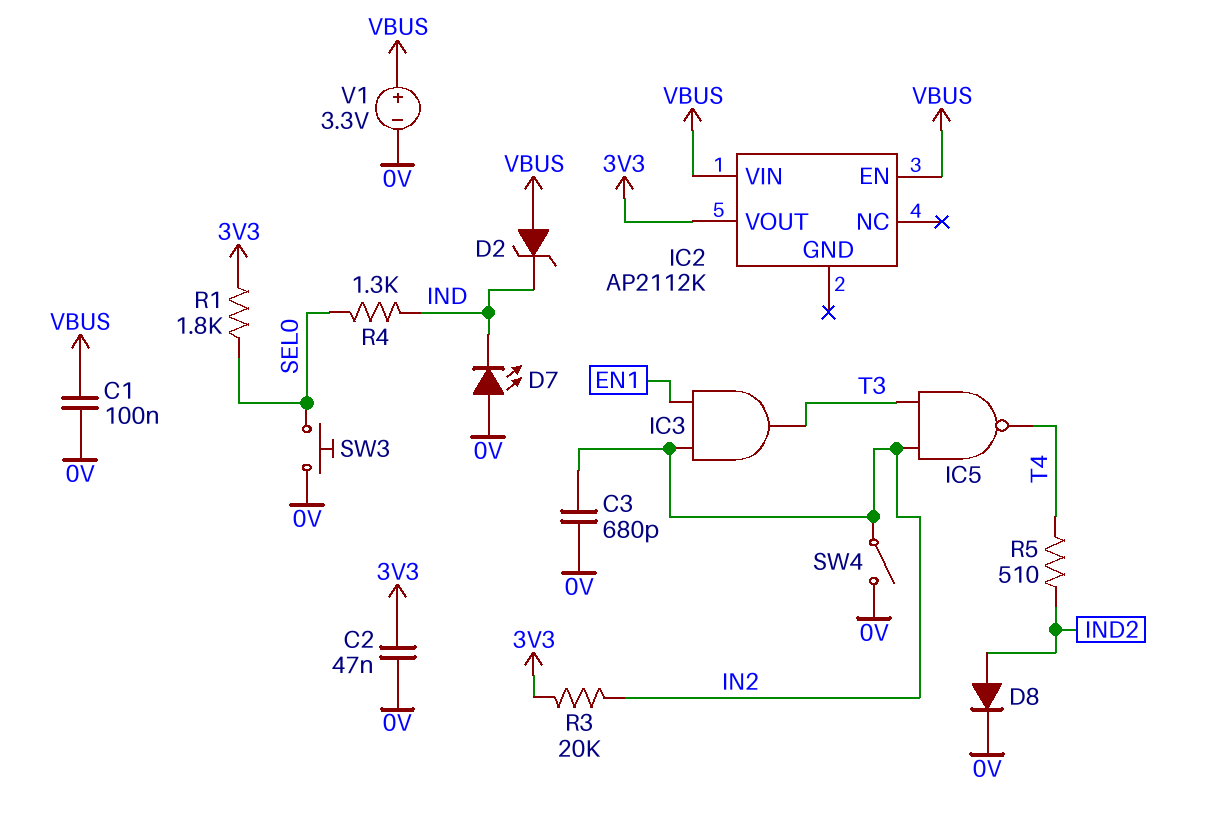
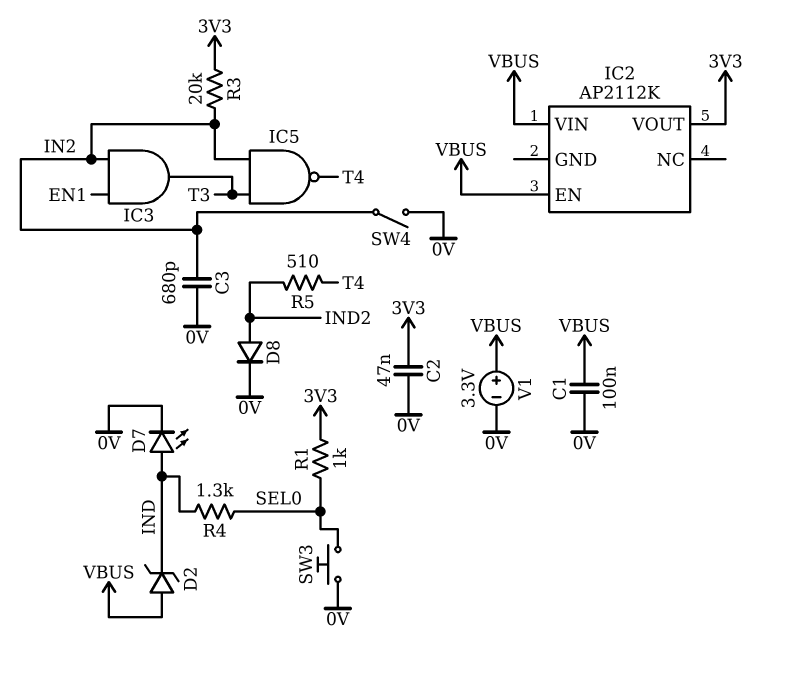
D7: LED (A 0V, K IND) -> LED (A IND, K 0V)
R1: 1.8k (3V3, SEL0) -> 1k (3V3, SEL0)

